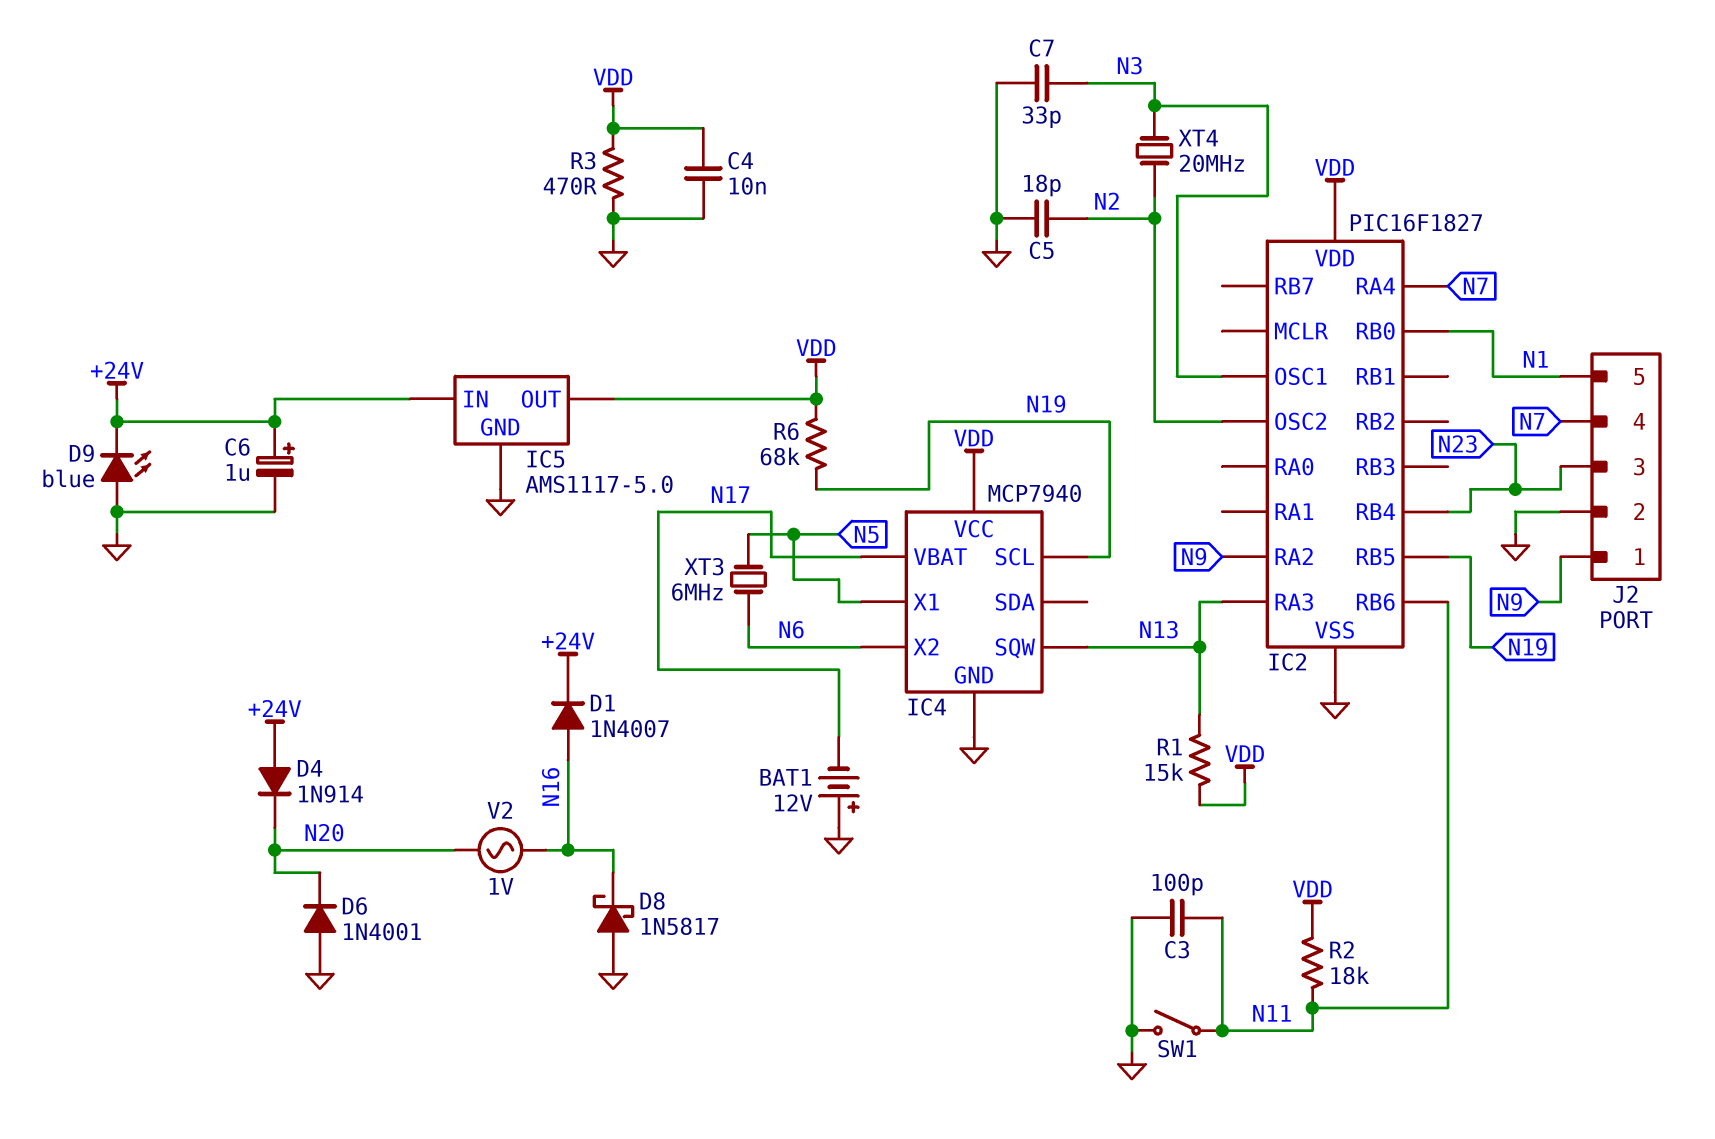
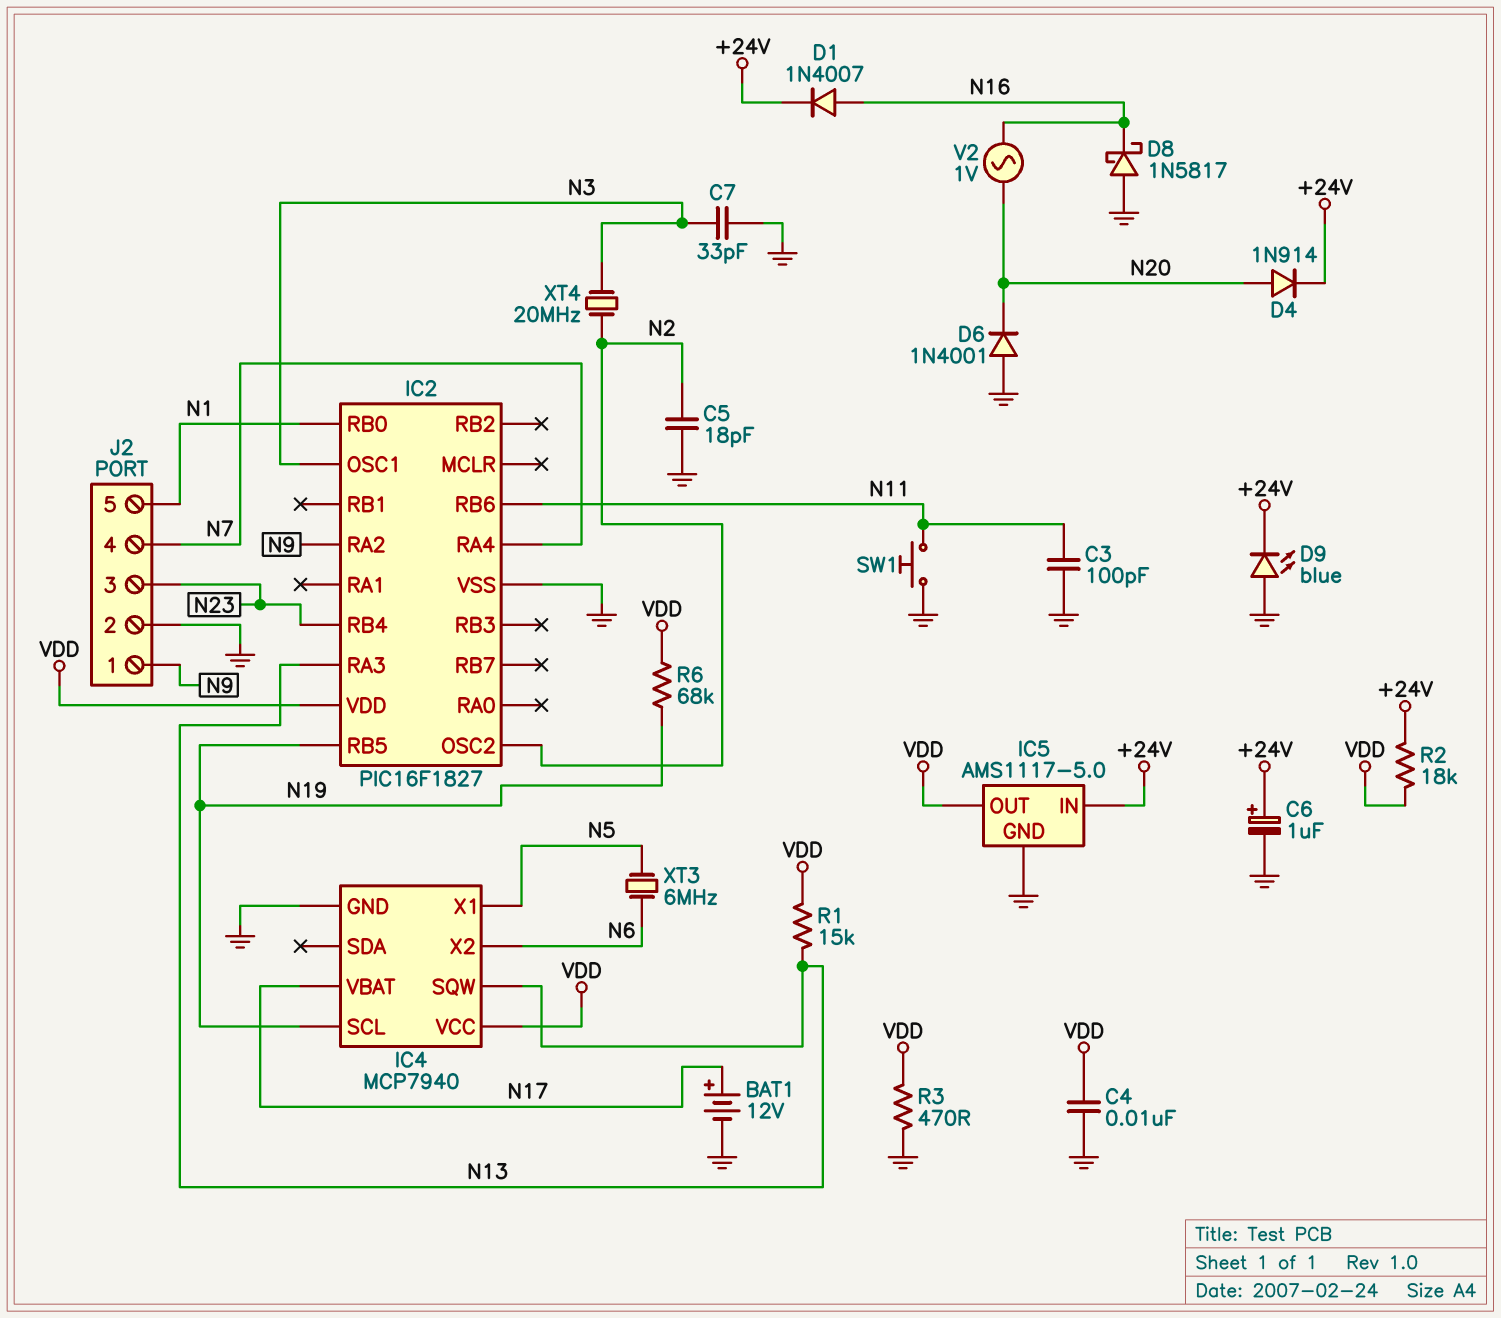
BAT1: 12V (plus GND, minus N17) -> 12V (plus N17, minus GND)
D4: diode 1N914 (A +24V, K N20) -> diode 1N914 (A N20, K +24V)
R2: 18k (N11, VDD) -> 18k (+24V, VDD)
SW1: switch (GND, N11) -> button (GND, N11)

